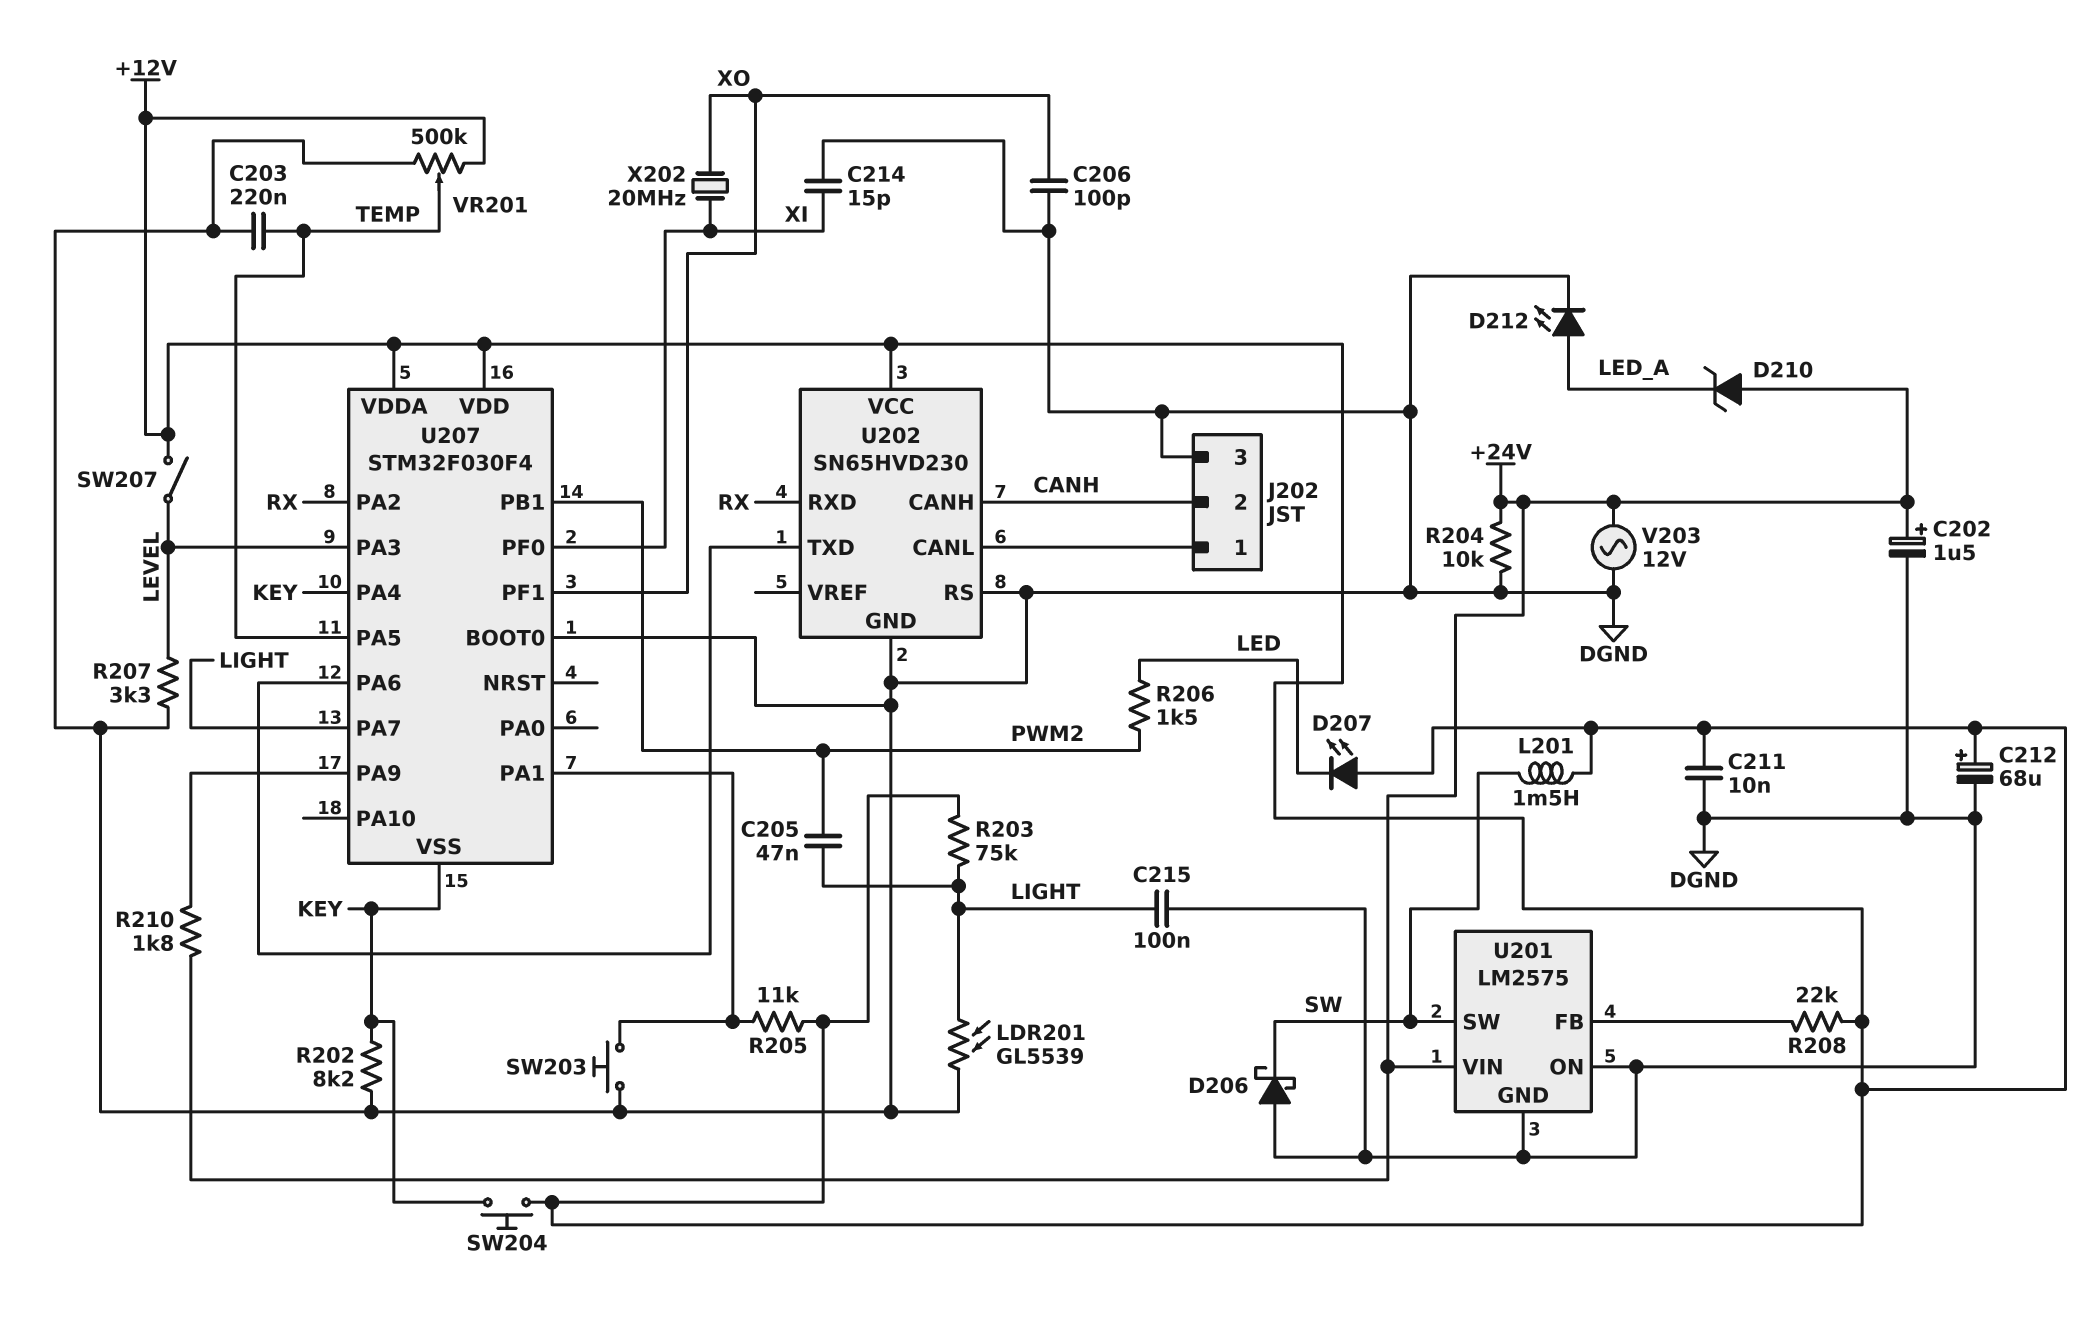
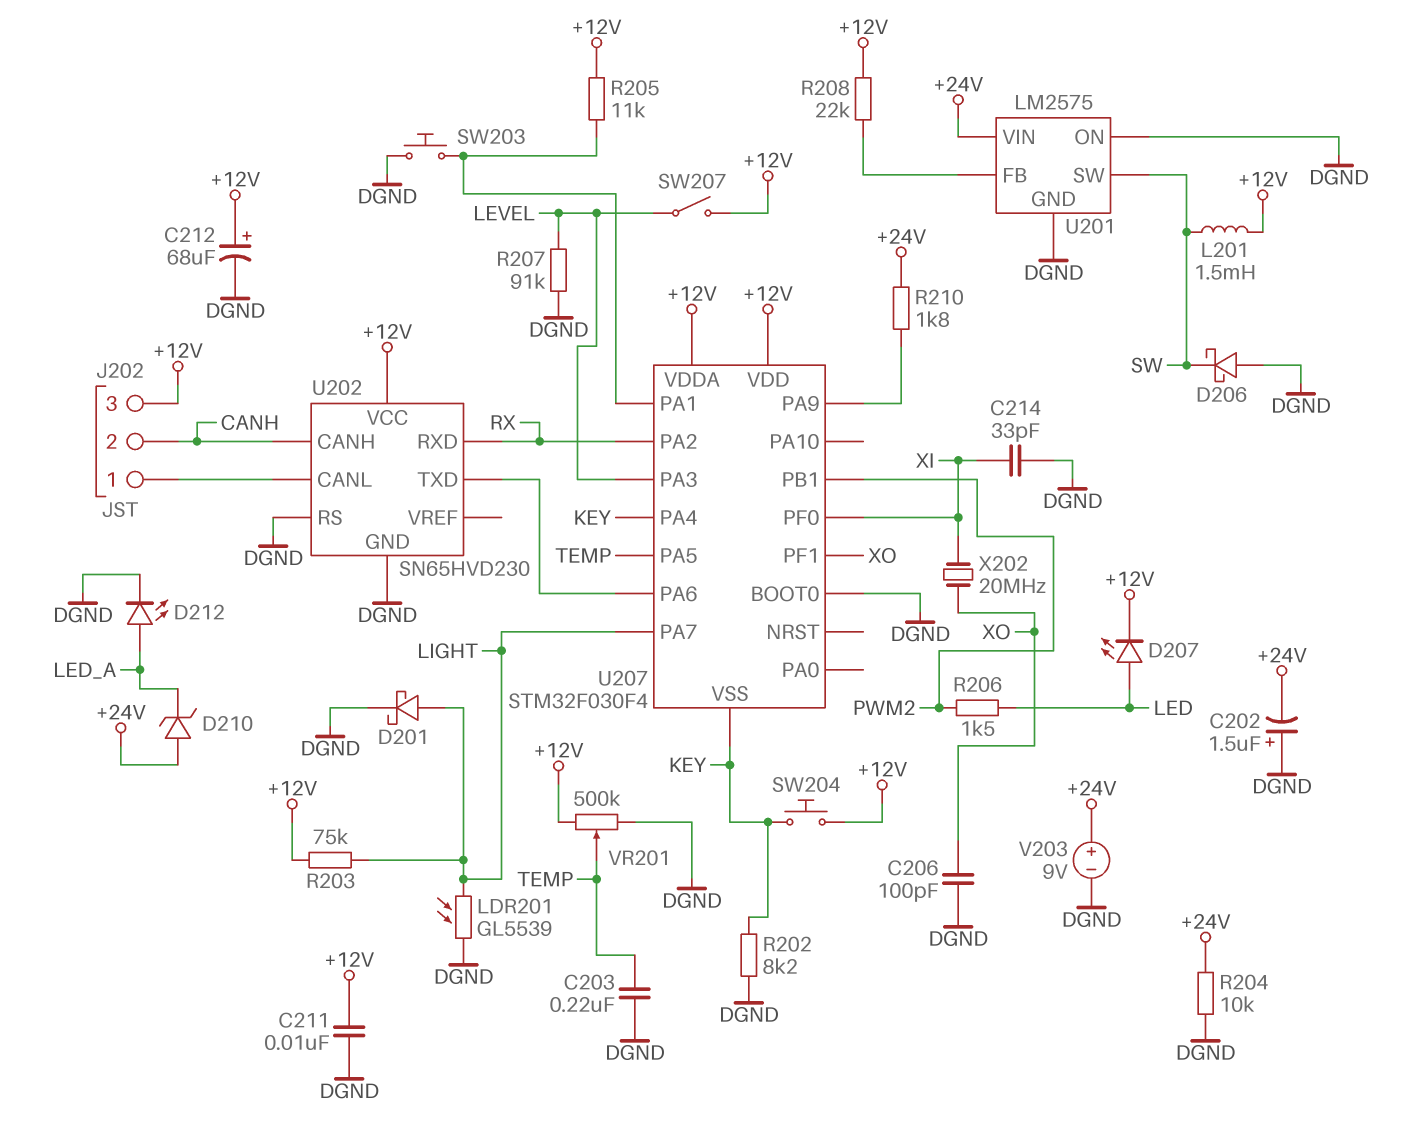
C202: 1.5uF (plus +24V, minus DGND) -> 1.5uF (plus DGND, minus +24V)
C205: 47nF (LIGHT, PWM2) -> none
C214: 15pF (DGND, XI) -> 33pF (DGND, XI)
C215: 100nF (DGND, LIGHT) -> none
D201: none -> schottky (A LIGHT, K DGND)
D207: LED (A +12V, K LED) -> LED (A LED, K +12V)
J202 pin 3: DGND -> +12V
R207: 3.3k (DGND, LEVEL) -> 91k (DGND, LEVEL)
V203: AC 12V (+24V, DGND) -> 9V (plus +24V, minus DGND)

